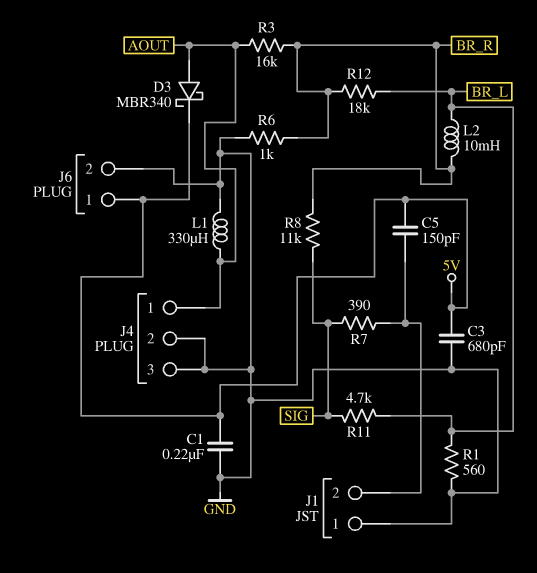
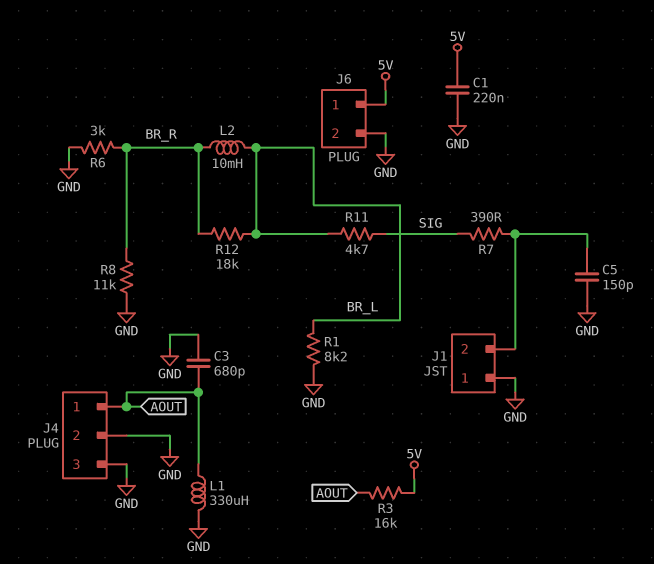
C3: 680pF (5V, GND) -> 680pF (AOUT, GND)
C5: 150pF (5V, J1/2) -> 150pF (GND, J1/2)
D3: schottky MBR340 (A AOUT, K 5V) -> none
R1: 560 (BR_L, GND) -> 8.2k (BR_L, GND)
R3: 16k (AOUT, BR_R) -> 16k (5V, AOUT)
R6: 1k (BR_R, GND) -> 3k (BR_R, GND)
R8: 11k (BR_R, SIG) -> 11k (BR_R, GND)

